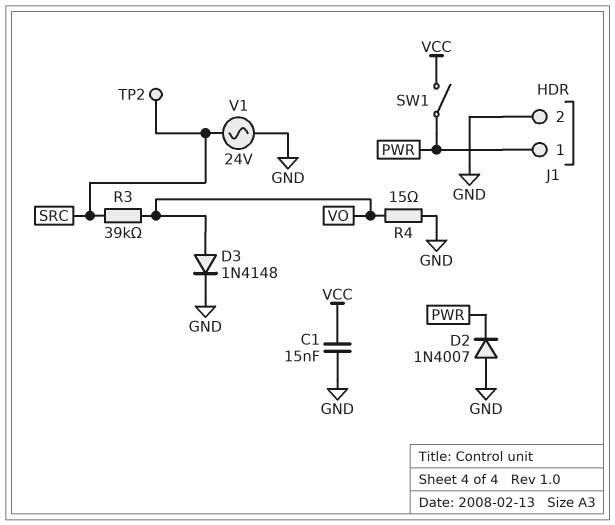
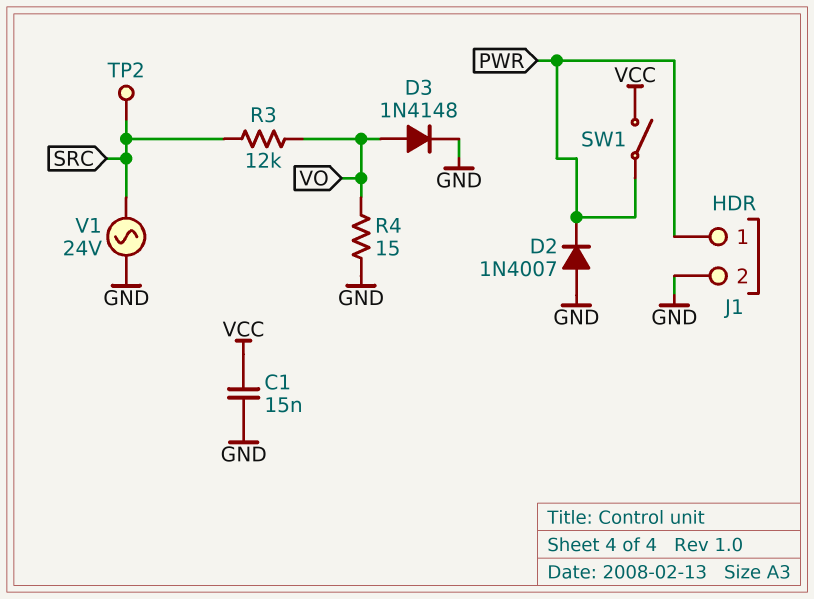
R3: 39k (SRC, VO) -> 12k (SRC, VO)

